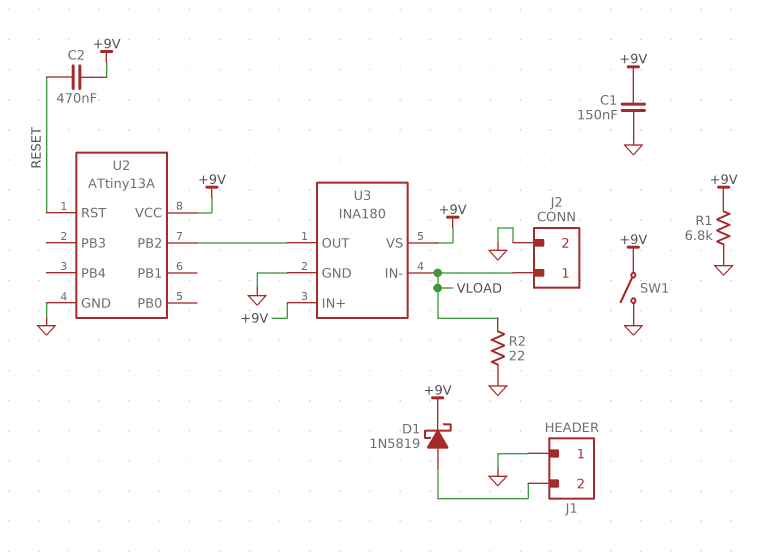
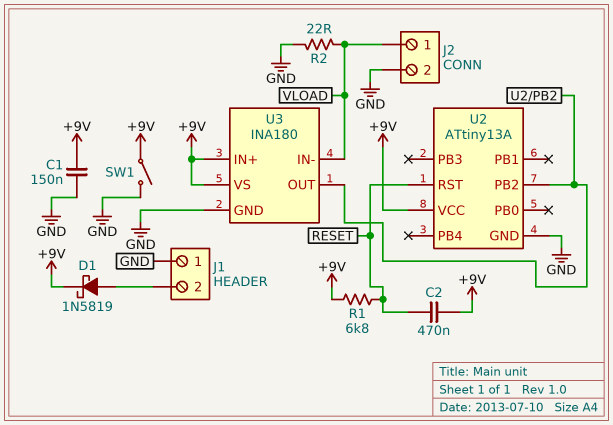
R1: 6.8k (+9V, GND) -> 6.8k (+9V, RESET)

